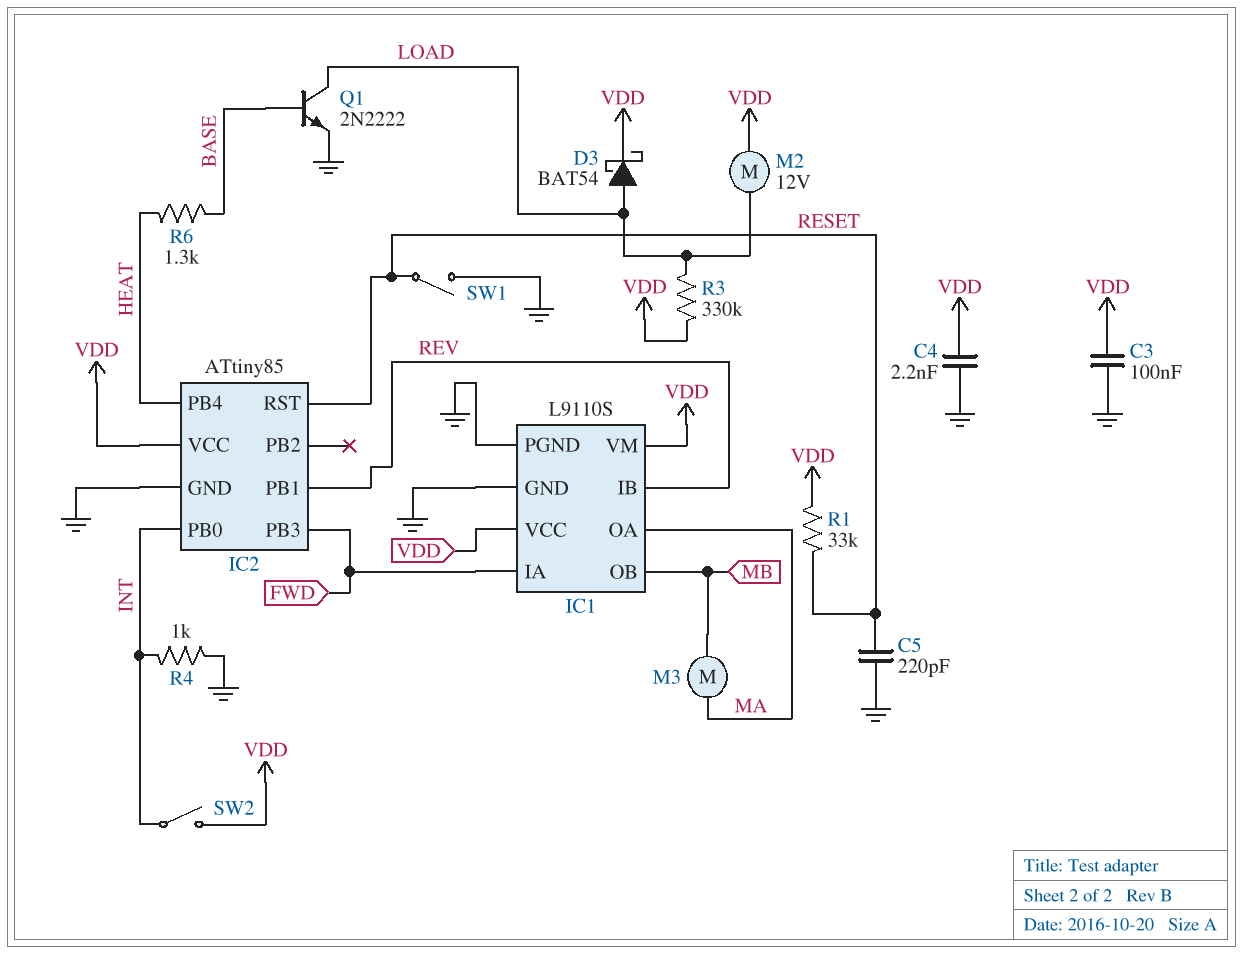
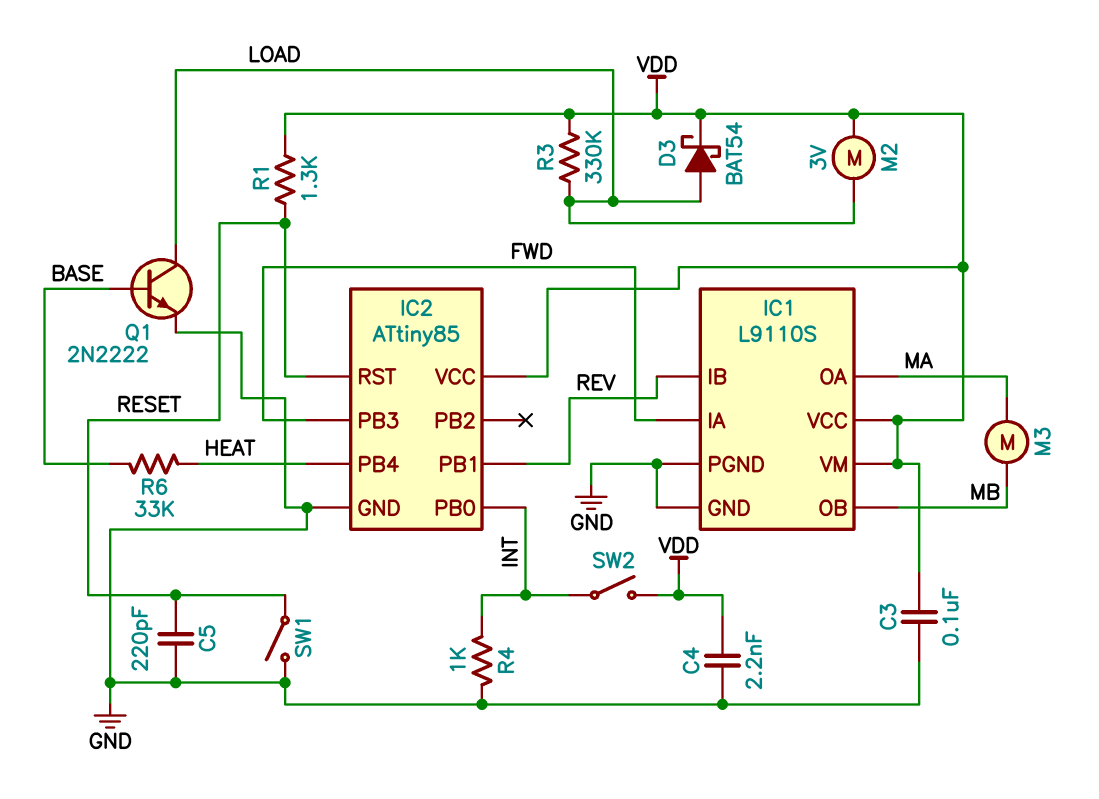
M2: motor 12V (LOAD, VDD) -> motor 3V (LOAD, VDD)
R1: 33k (RESET, VDD) -> 1.3k (RESET, VDD)
R6: 1.3k (BASE, HEAT) -> 33k (BASE, HEAT)

